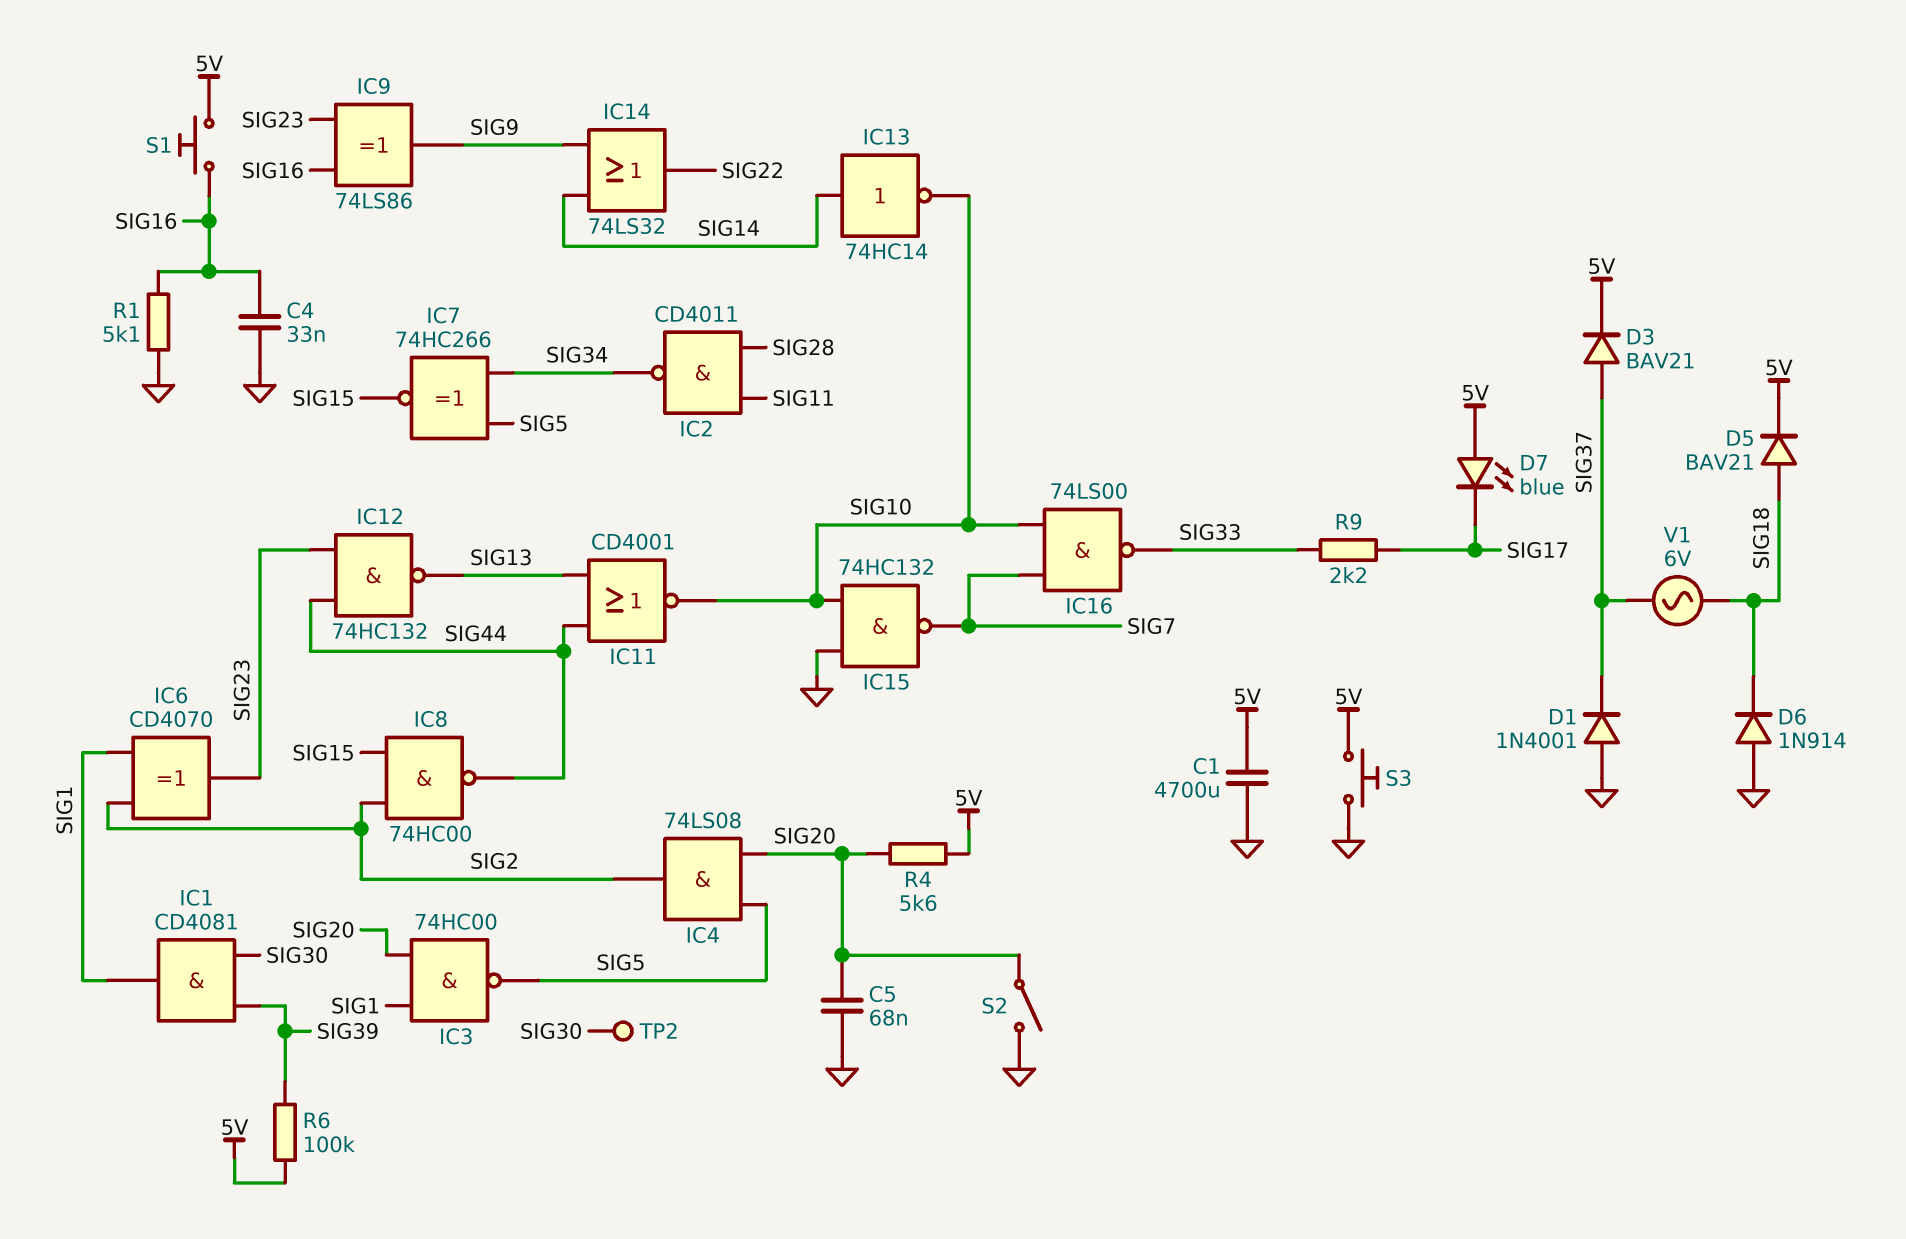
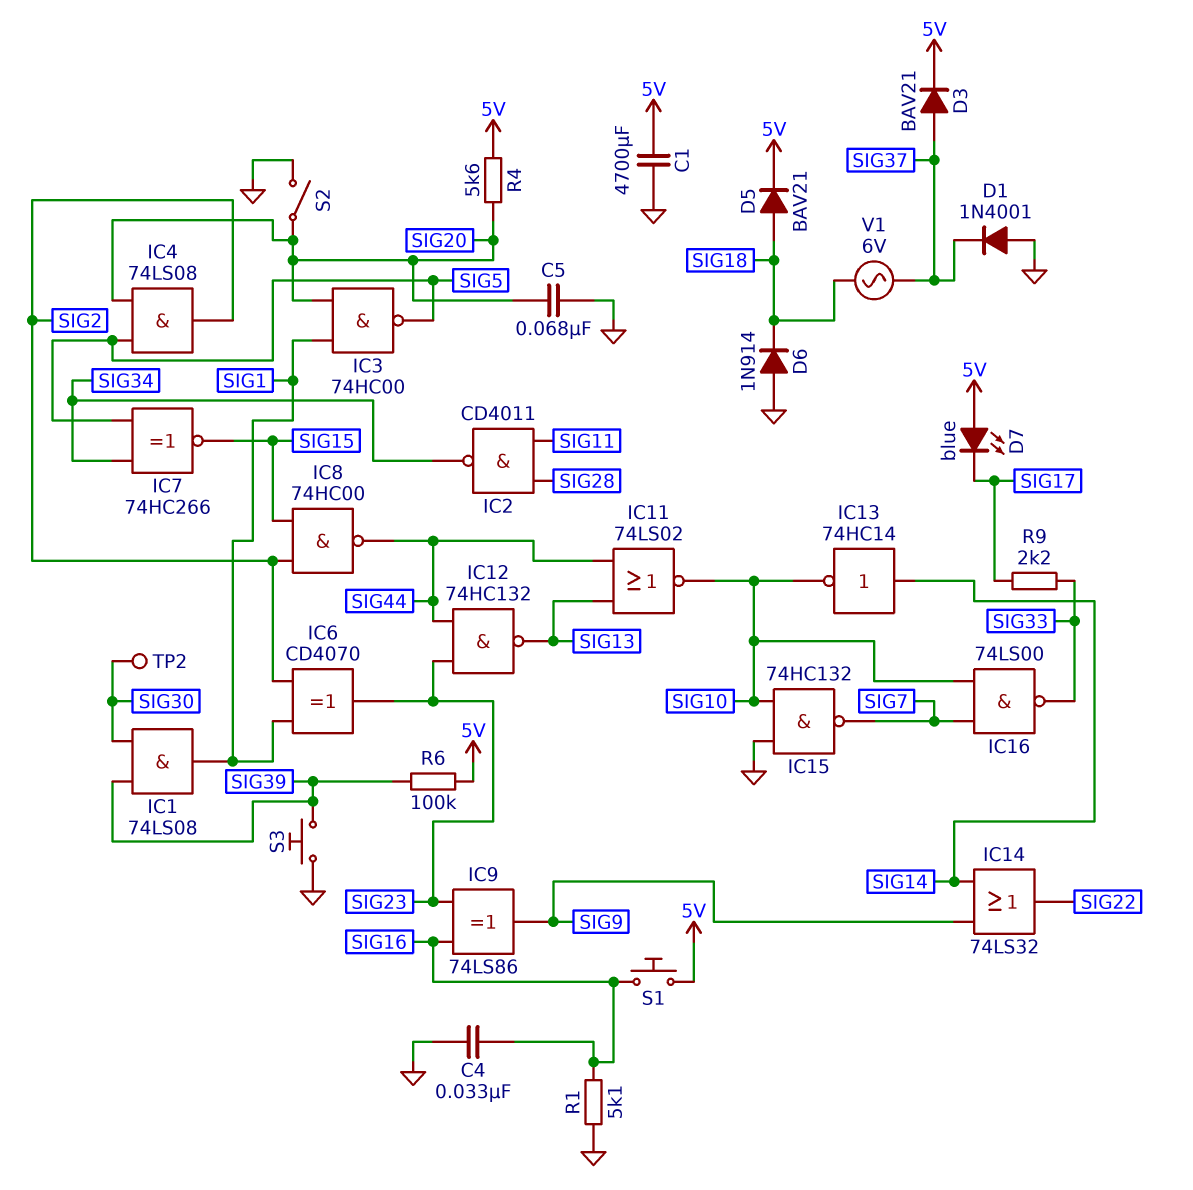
IC1: AND CD4081 (in SIG30, in SIG39, out SIG1) -> AND 74LS08 (in SIG30, in SIG39, out SIG1)
IC11: NOR CD4001 (in SIG13, in SIG44, out SIG10) -> NOR 74LS02 (in SIG13, in SIG44, out SIG10)
S3: button (5V, GND) -> button (GND, SIG39)

